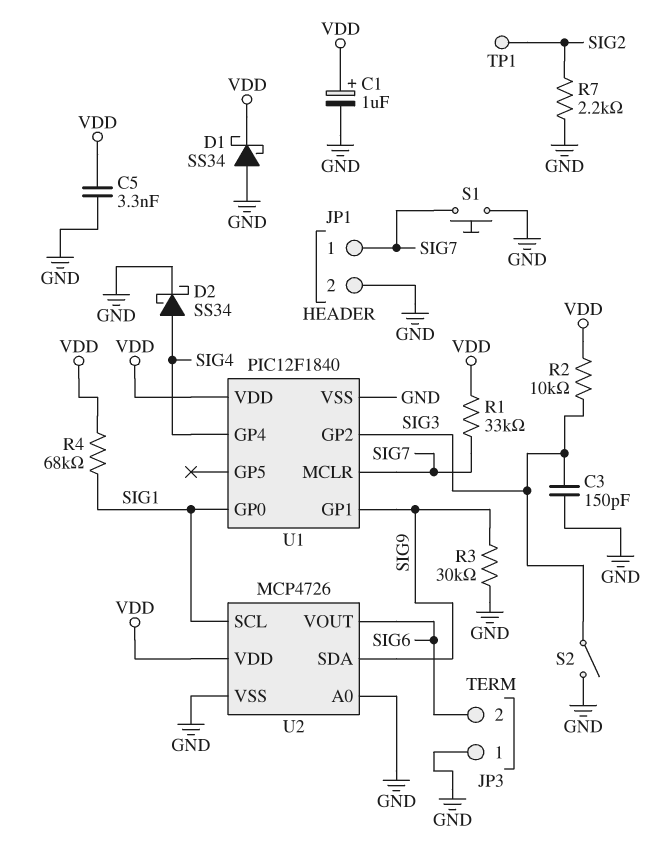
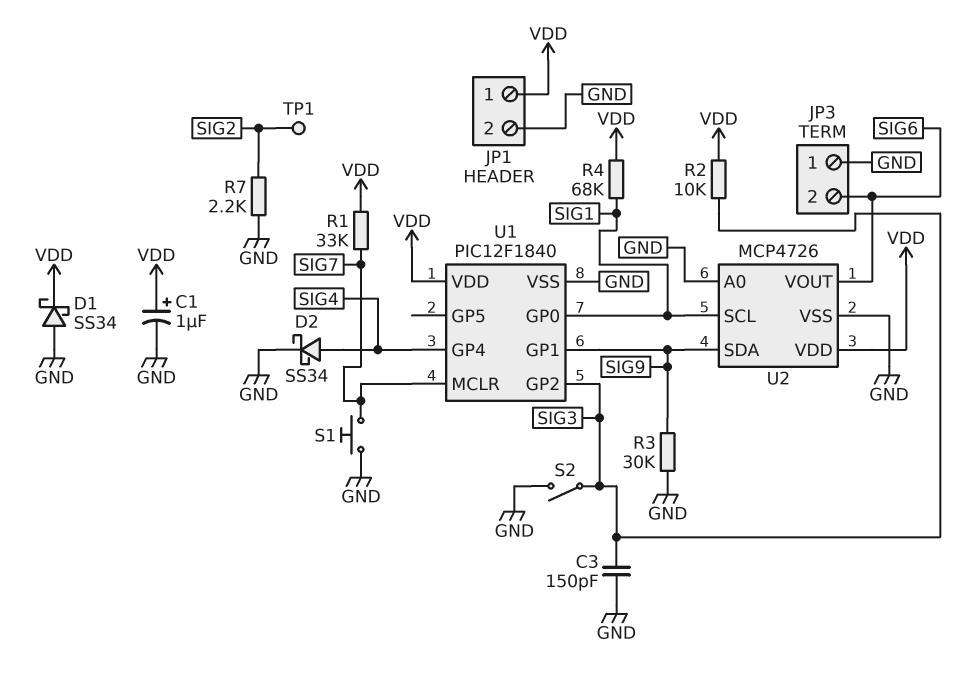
C5: 3.3nF (GND, VDD) -> none
JP1 pin 1: SIG7 -> VDD

